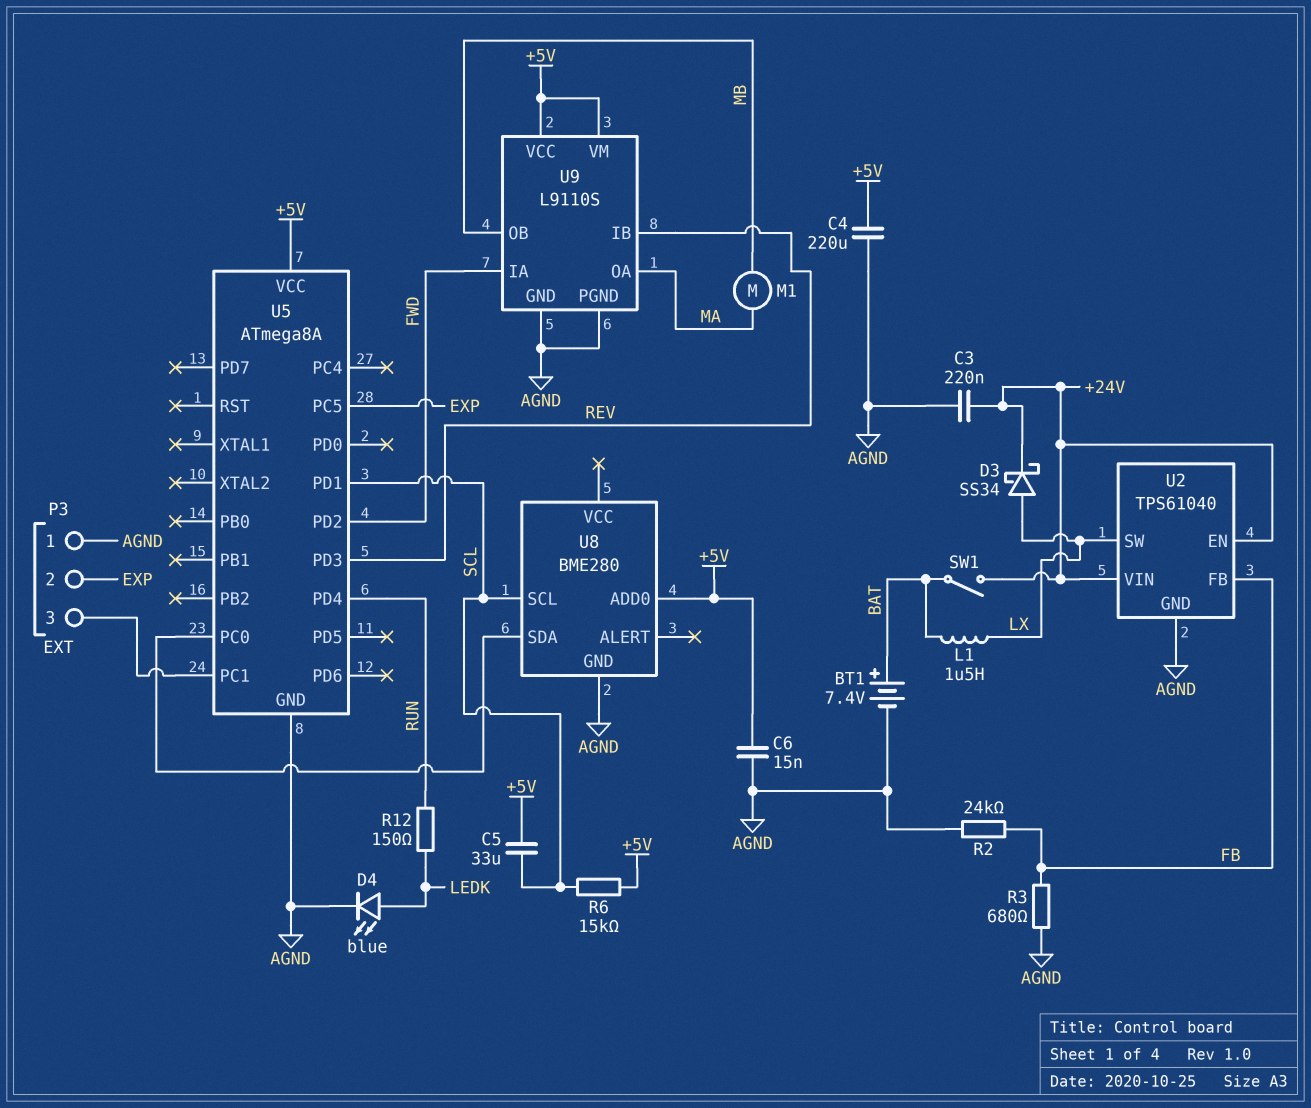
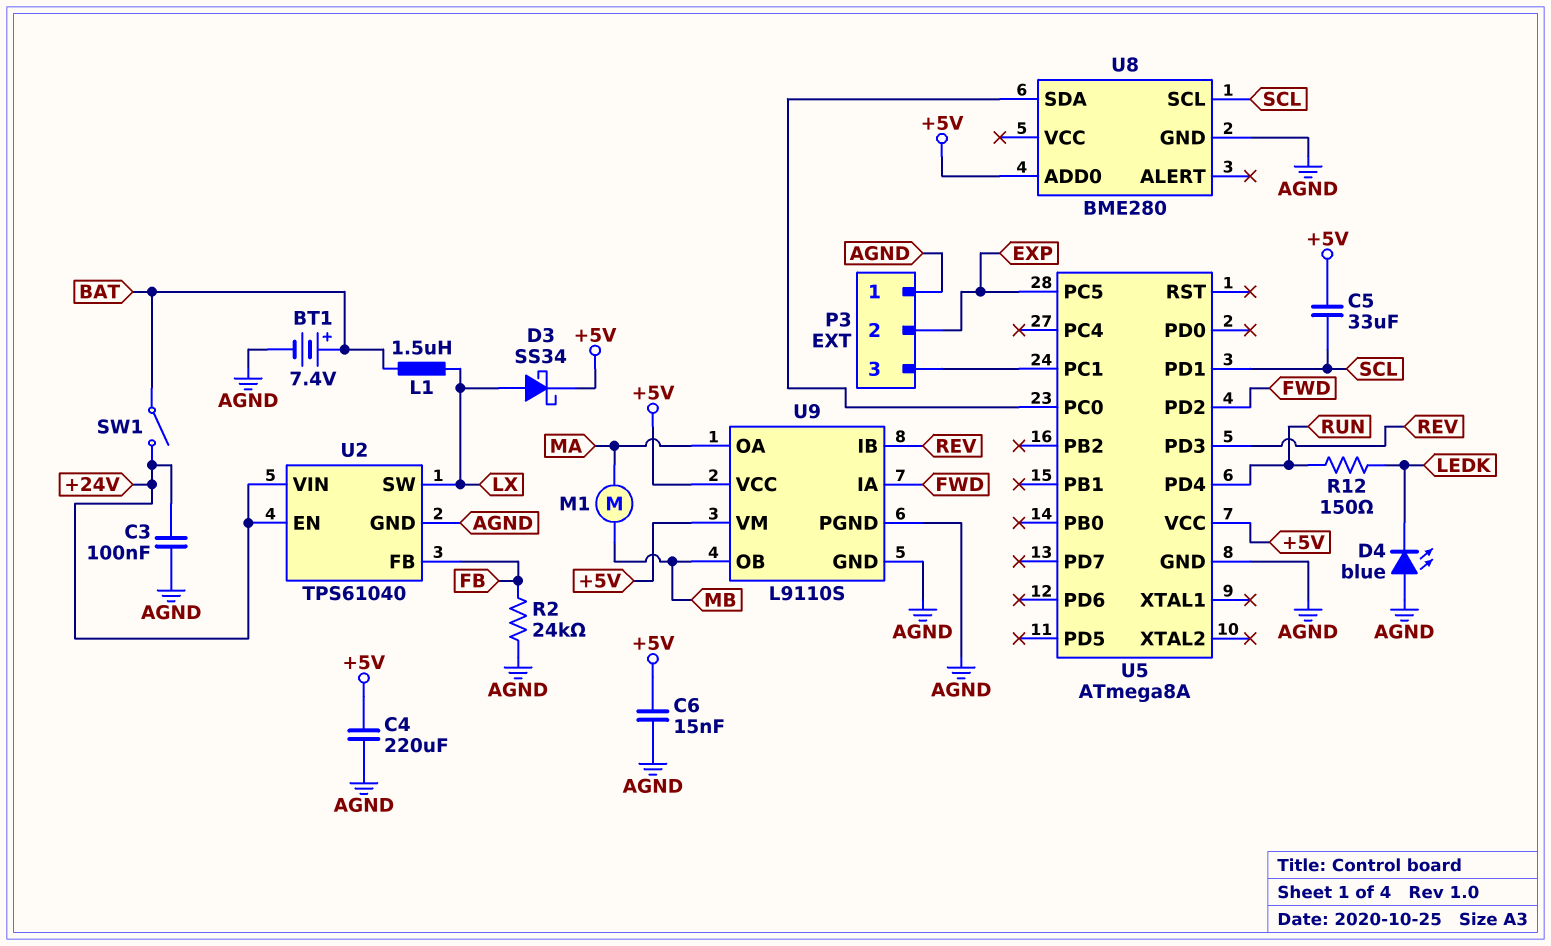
C3: 220nF (+24V, AGND) -> 100nF (+24V, AGND)
D3: schottky SS34 (A LX, K +24V) -> schottky SS34 (A LX, K +5V)
D4: LED blue (A LEDK, K AGND) -> LED blue (A AGND, K LEDK)
R3: 680 (AGND, FB) -> none
R6: 15k (+5V, SCL) -> none

